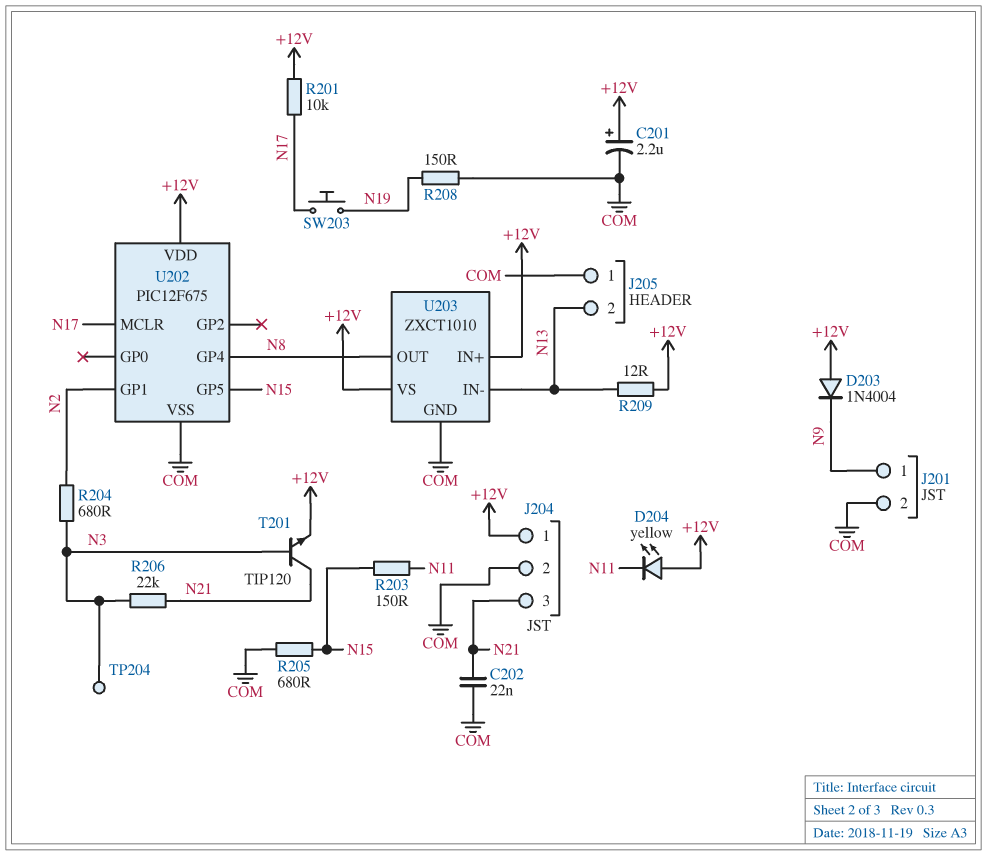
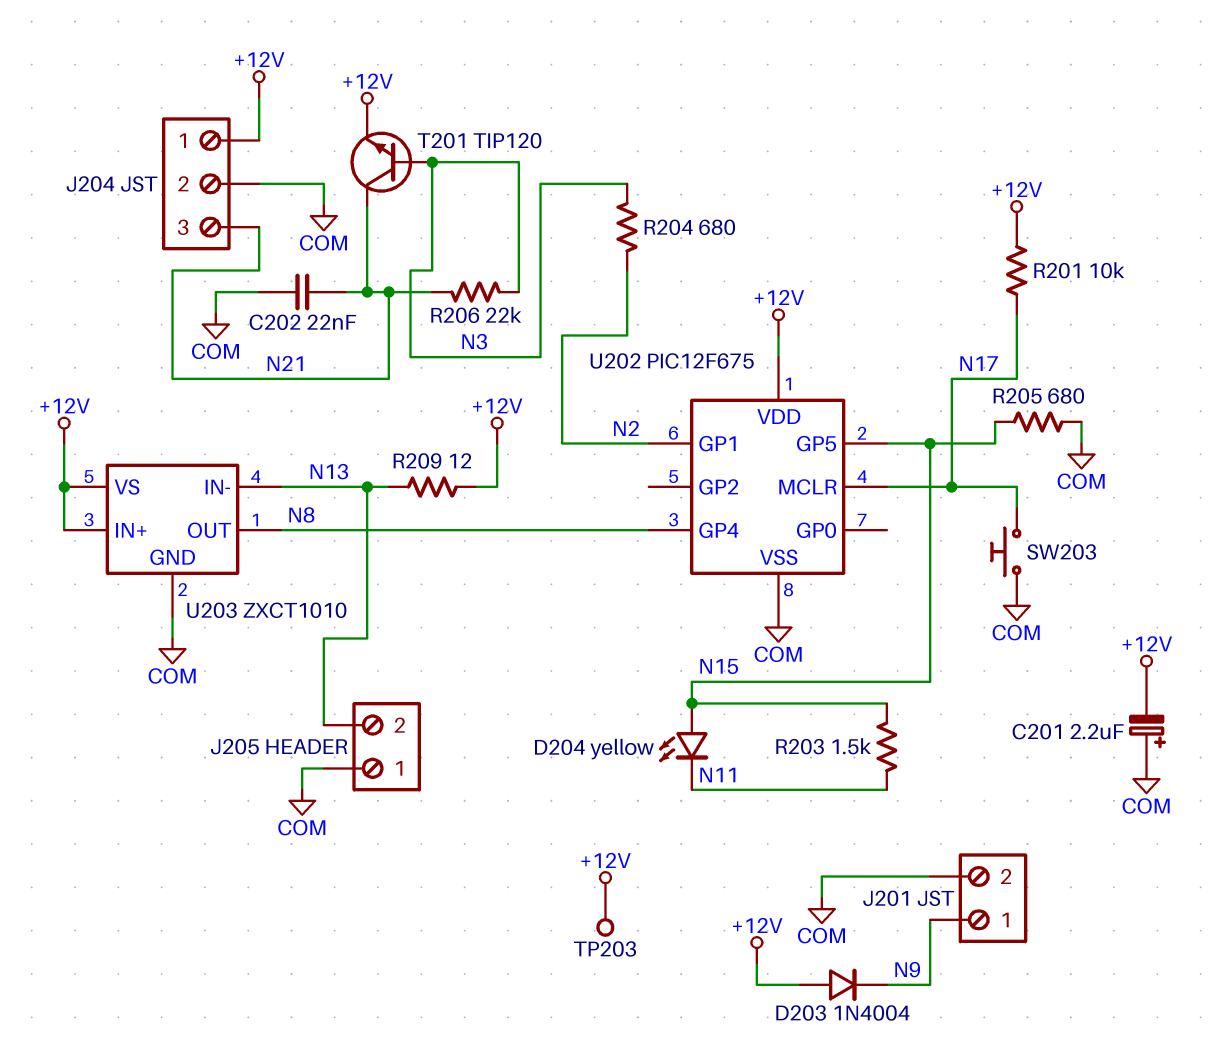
C201: 2.2uF (plus +12V, minus COM) -> 2.2uF (plus COM, minus +12V)
D204: LED yellow (A +12V, K N11) -> LED yellow (A N15, K N11)
R203: 150 (N11, N15) -> 1.5k (N11, N15)
R208: 150 (COM, N19) -> none
SW203: button (N17, N19) -> button (COM, N17)
TP203: none -> test point (+12V)
TP204: test point (N3) -> none

